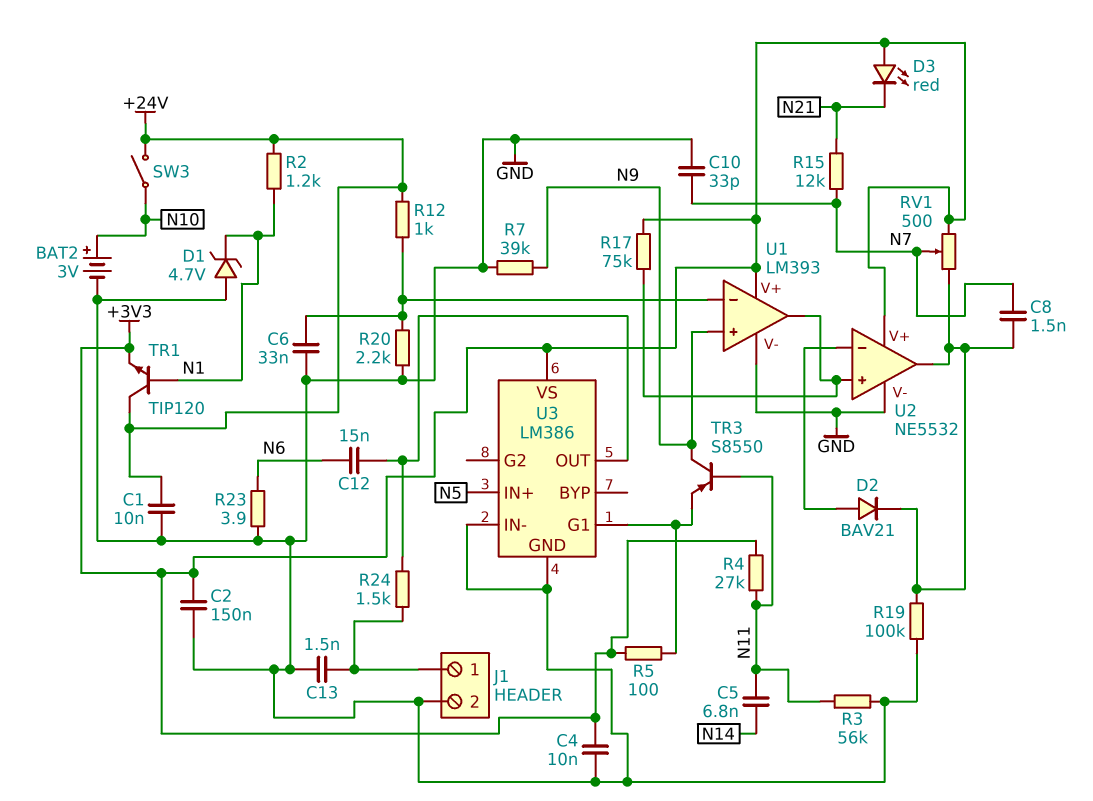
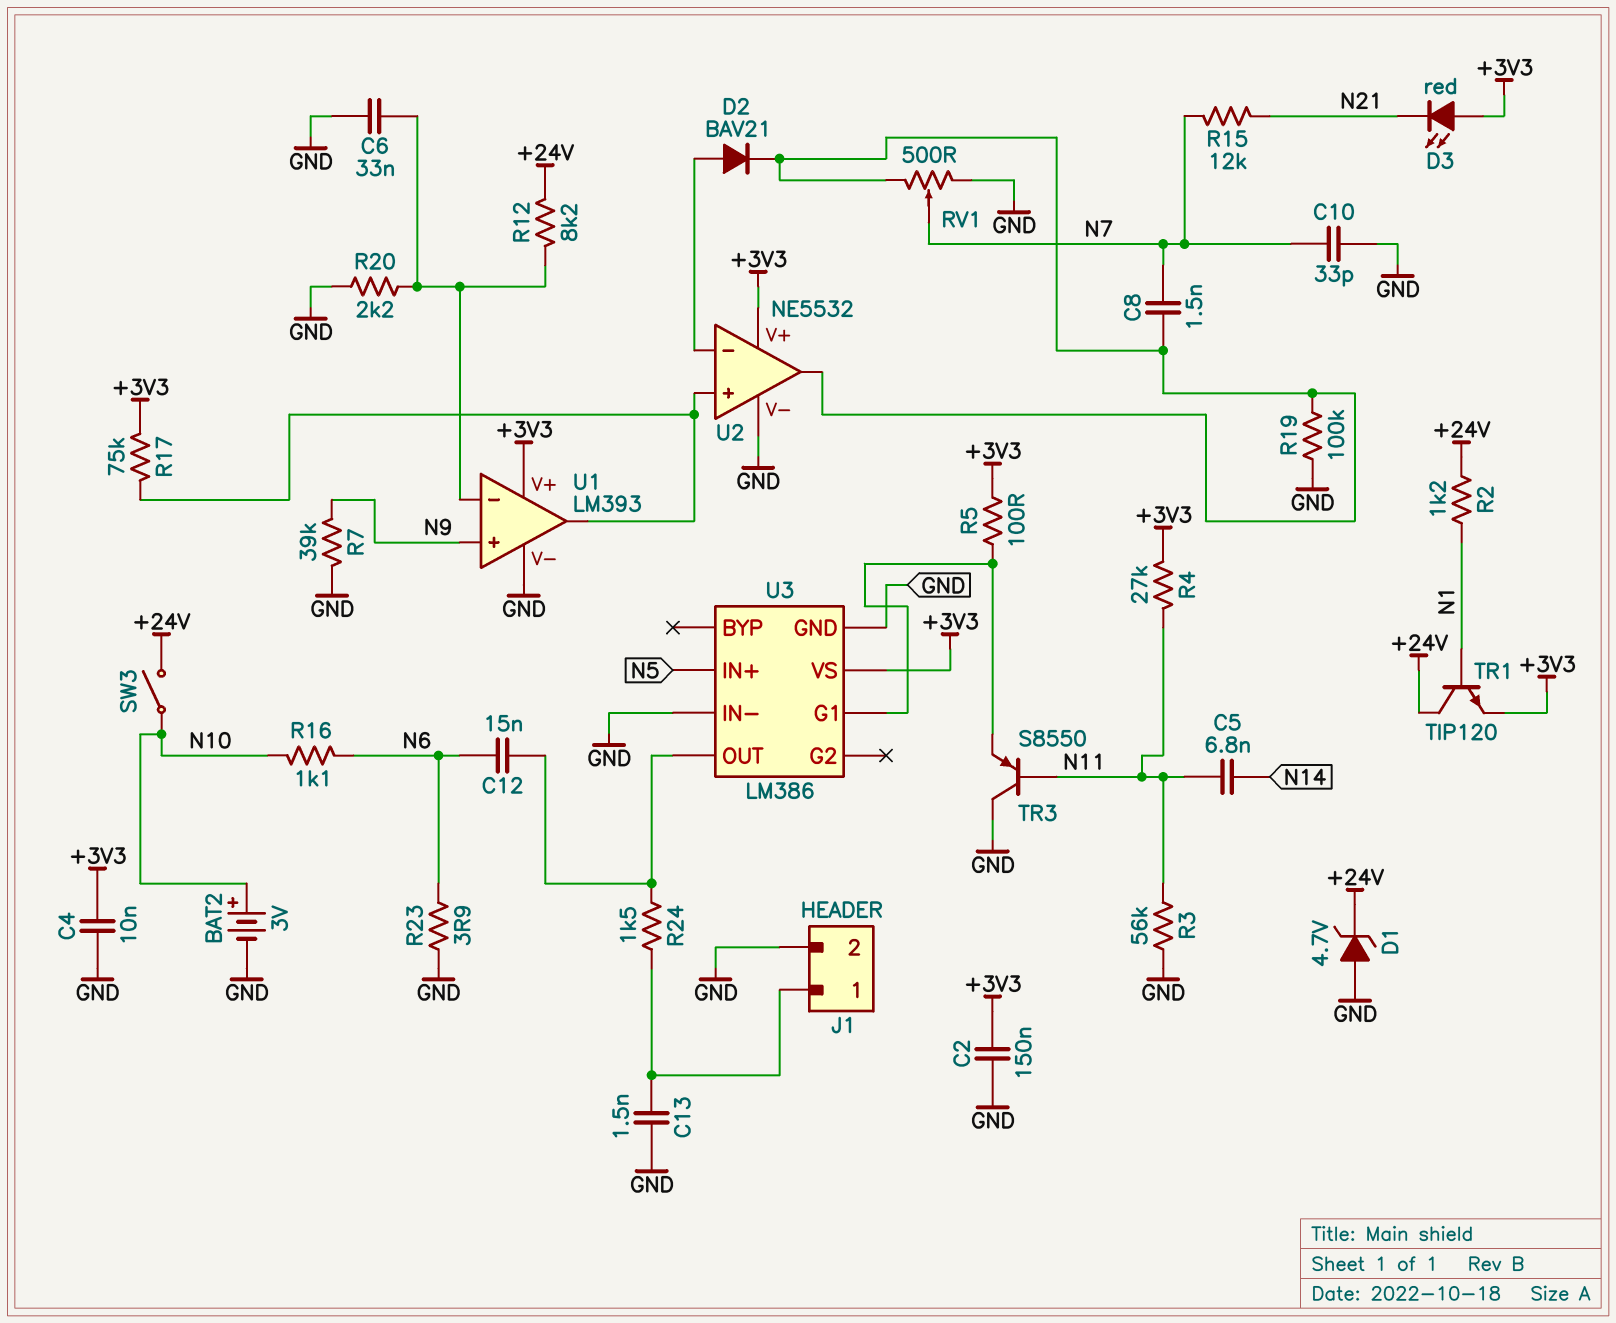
C1: 10nF (+24V, GND) -> none
D1: zener 4.7V (A GND, K N1) -> zener 4.7V (A GND, K +24V)
R12: 1k (+24V, U1/in-) -> 8.2k (+24V, U1/in-)
R16: none -> 1.1k (N6, N10)
RV1: 500 (+3V3, U2/out, wiper N7) -> 500 (GND, U2/out, wiper N7)
TR3: PNP S8550 (B N11, C N9, E U3/G1) -> PNP S8550 (B N11, C GND, E U3/G1)

